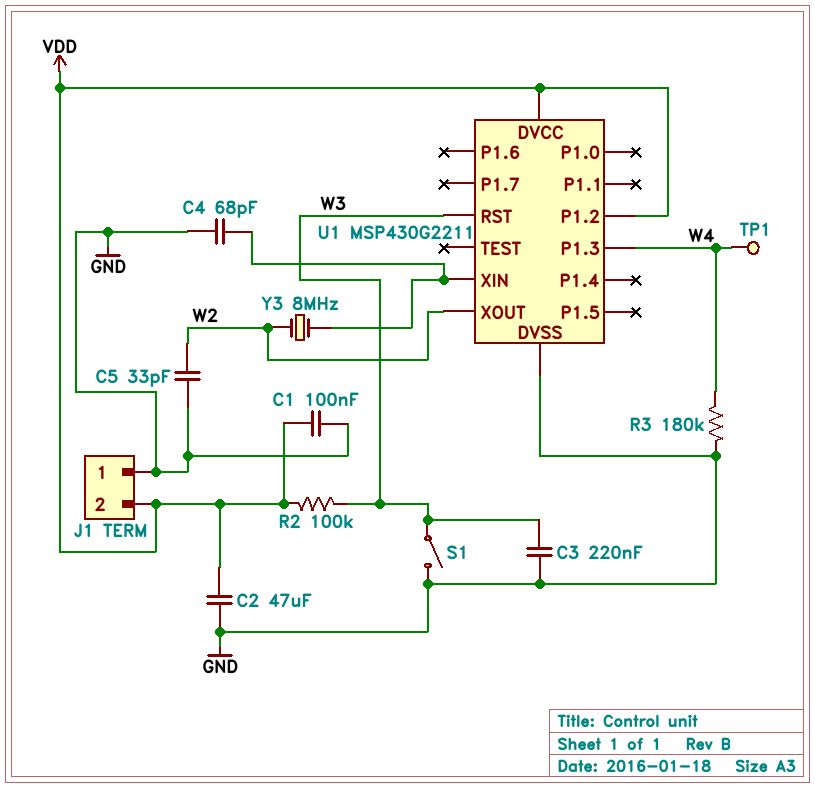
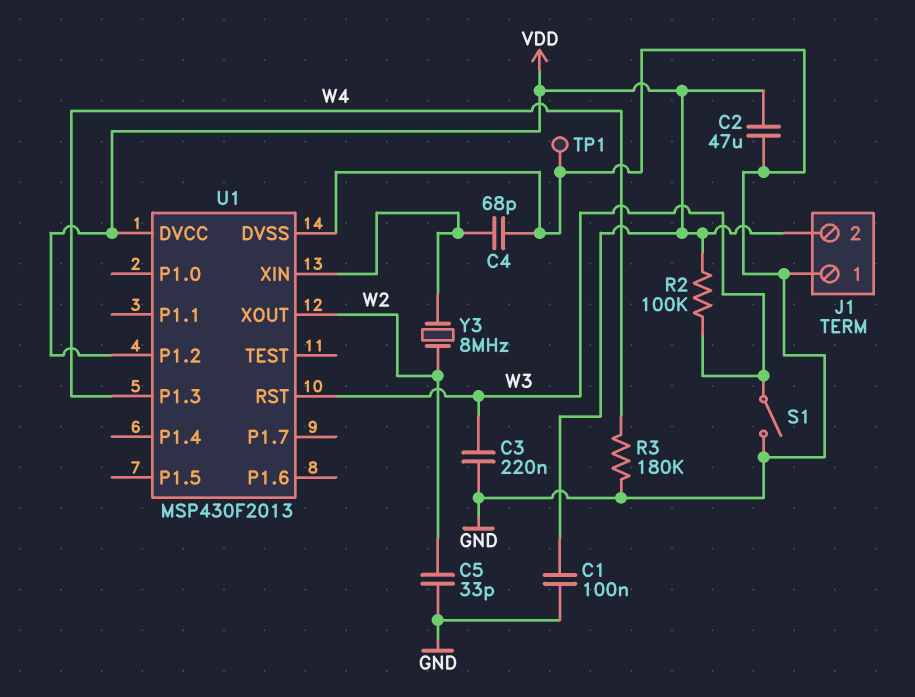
TP1: test point (W4) -> test point (GND)
U1: MSP430G2211 -> MSP430F2013

